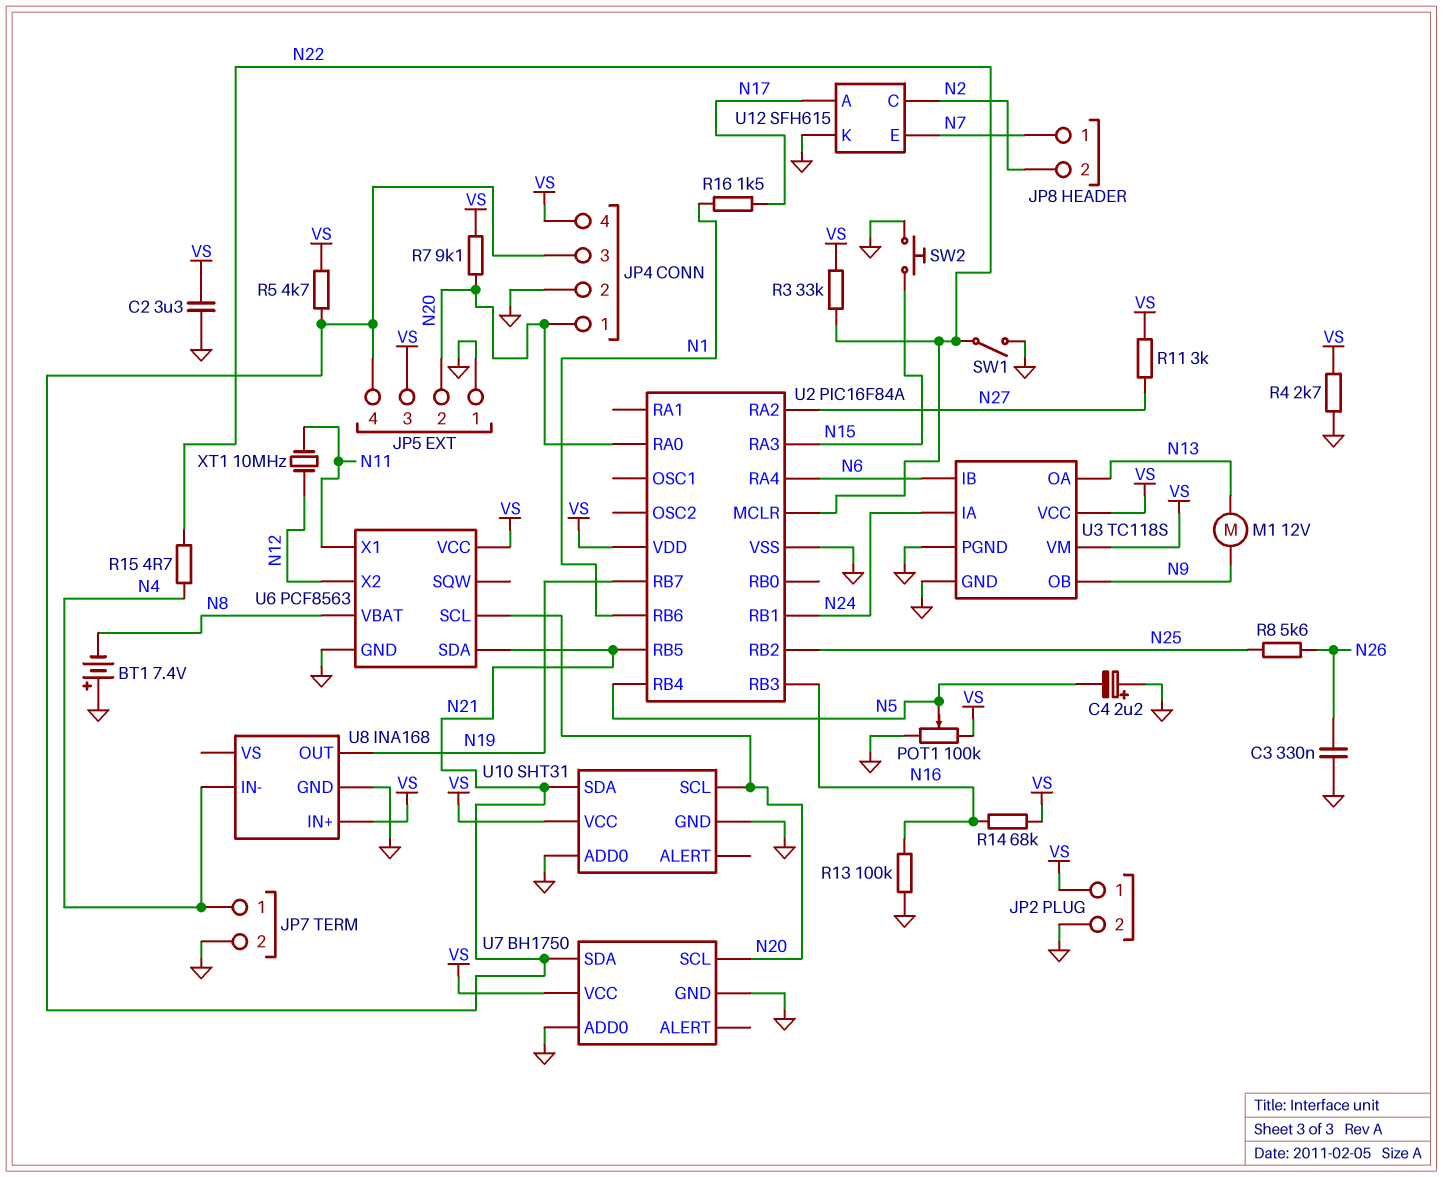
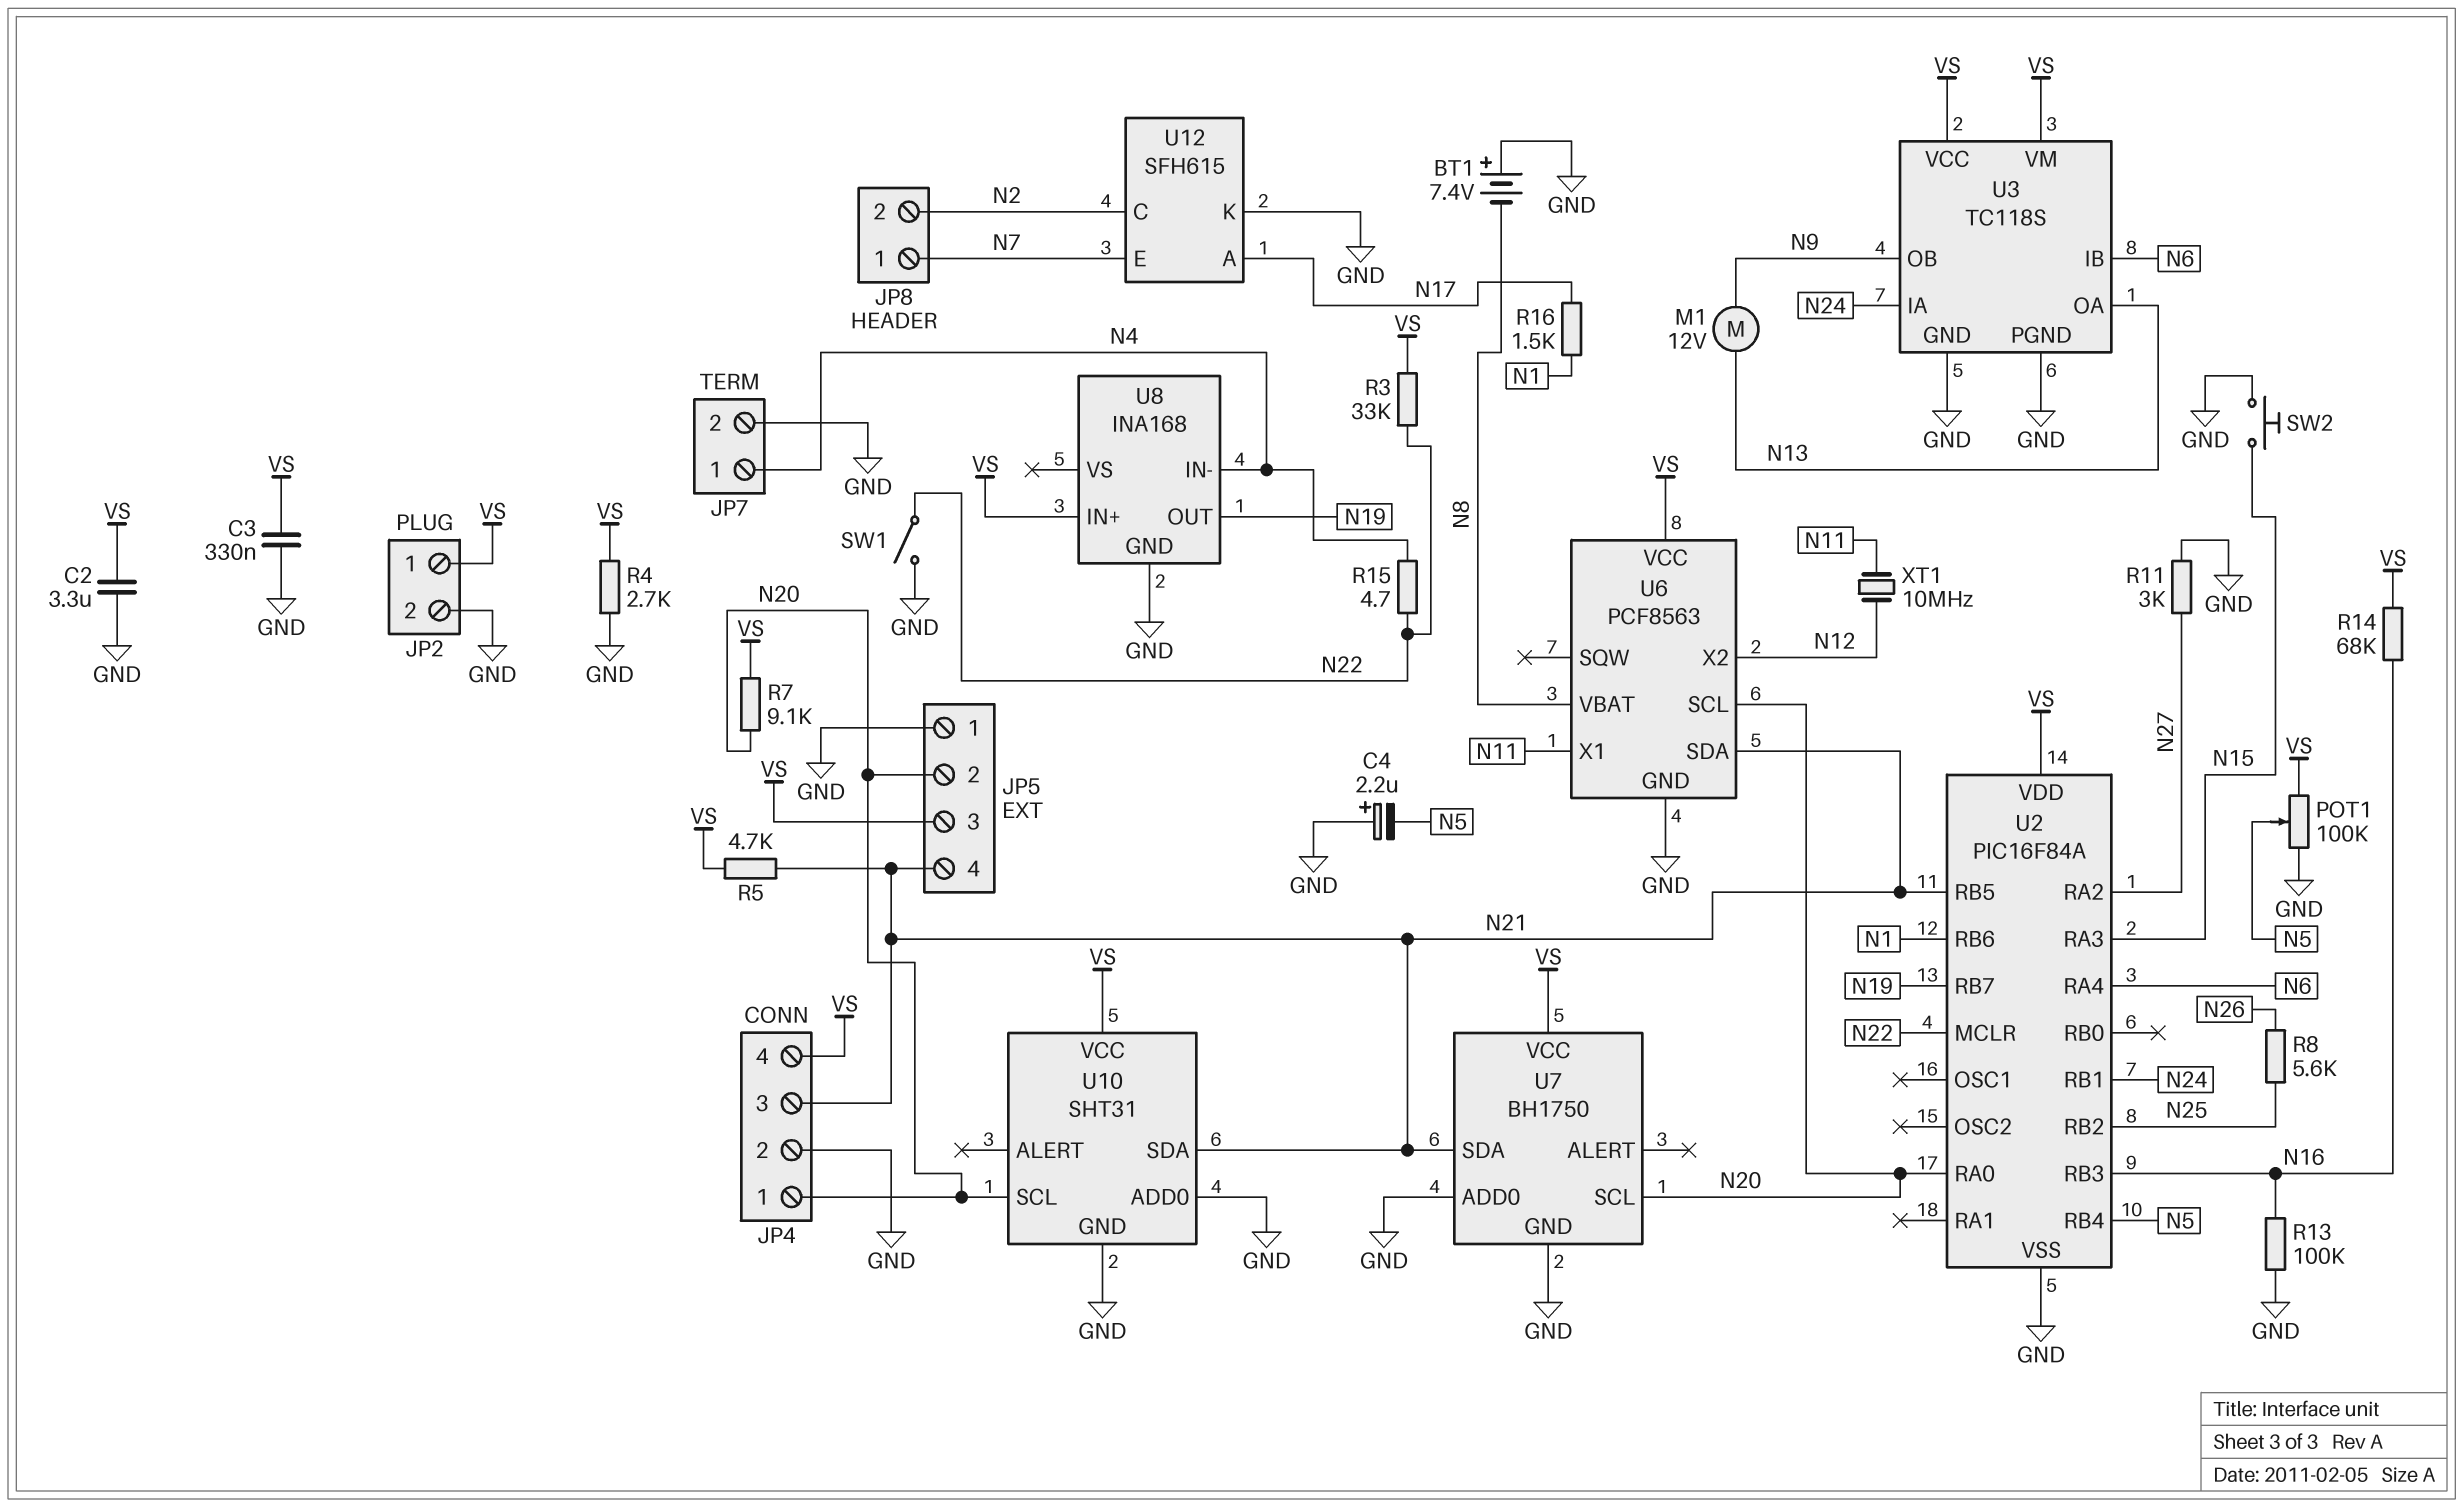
C3: 330nF (GND, N26) -> 330nF (GND, VS)
R11: 3k (N27, VS) -> 3k (GND, N27)

